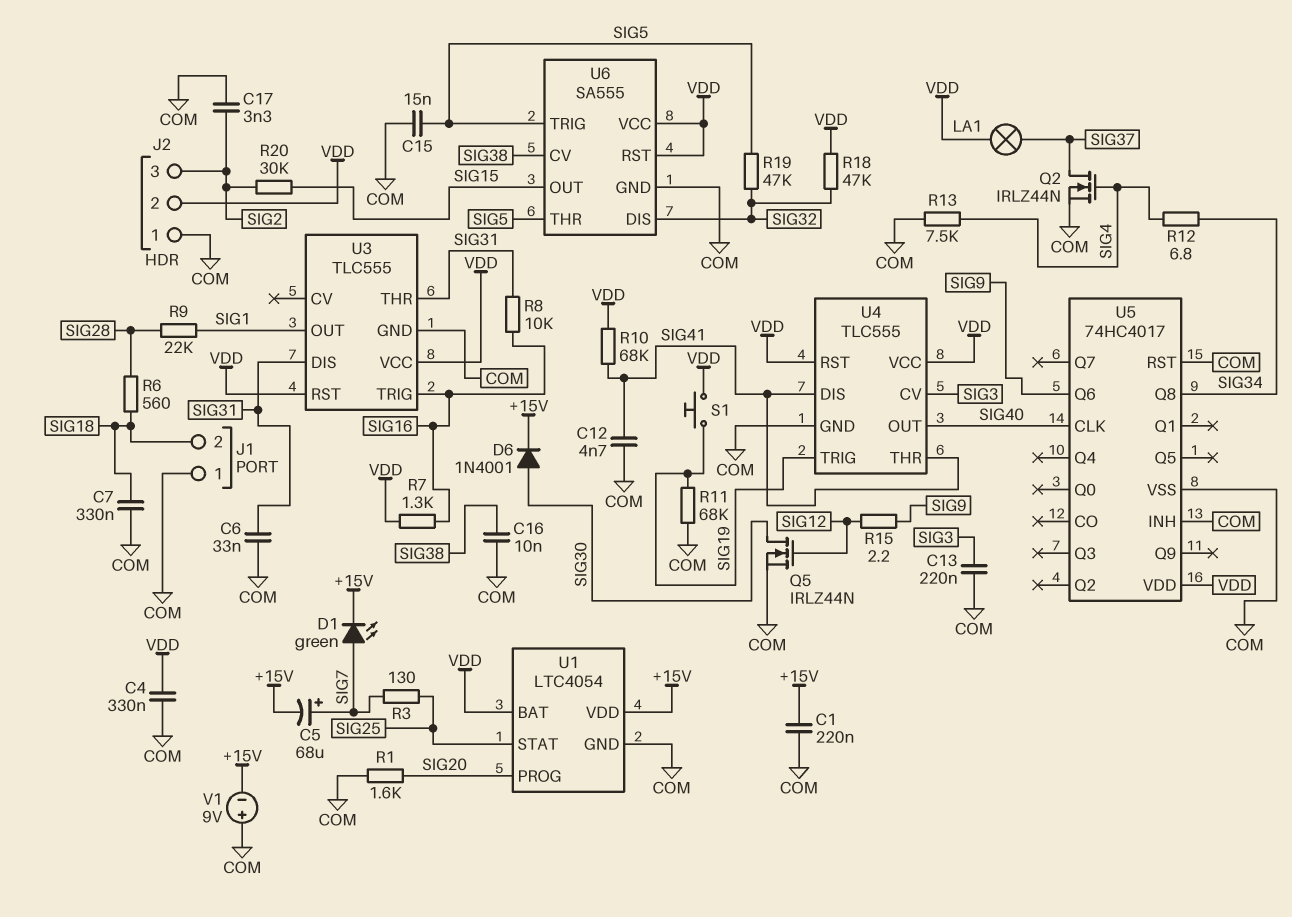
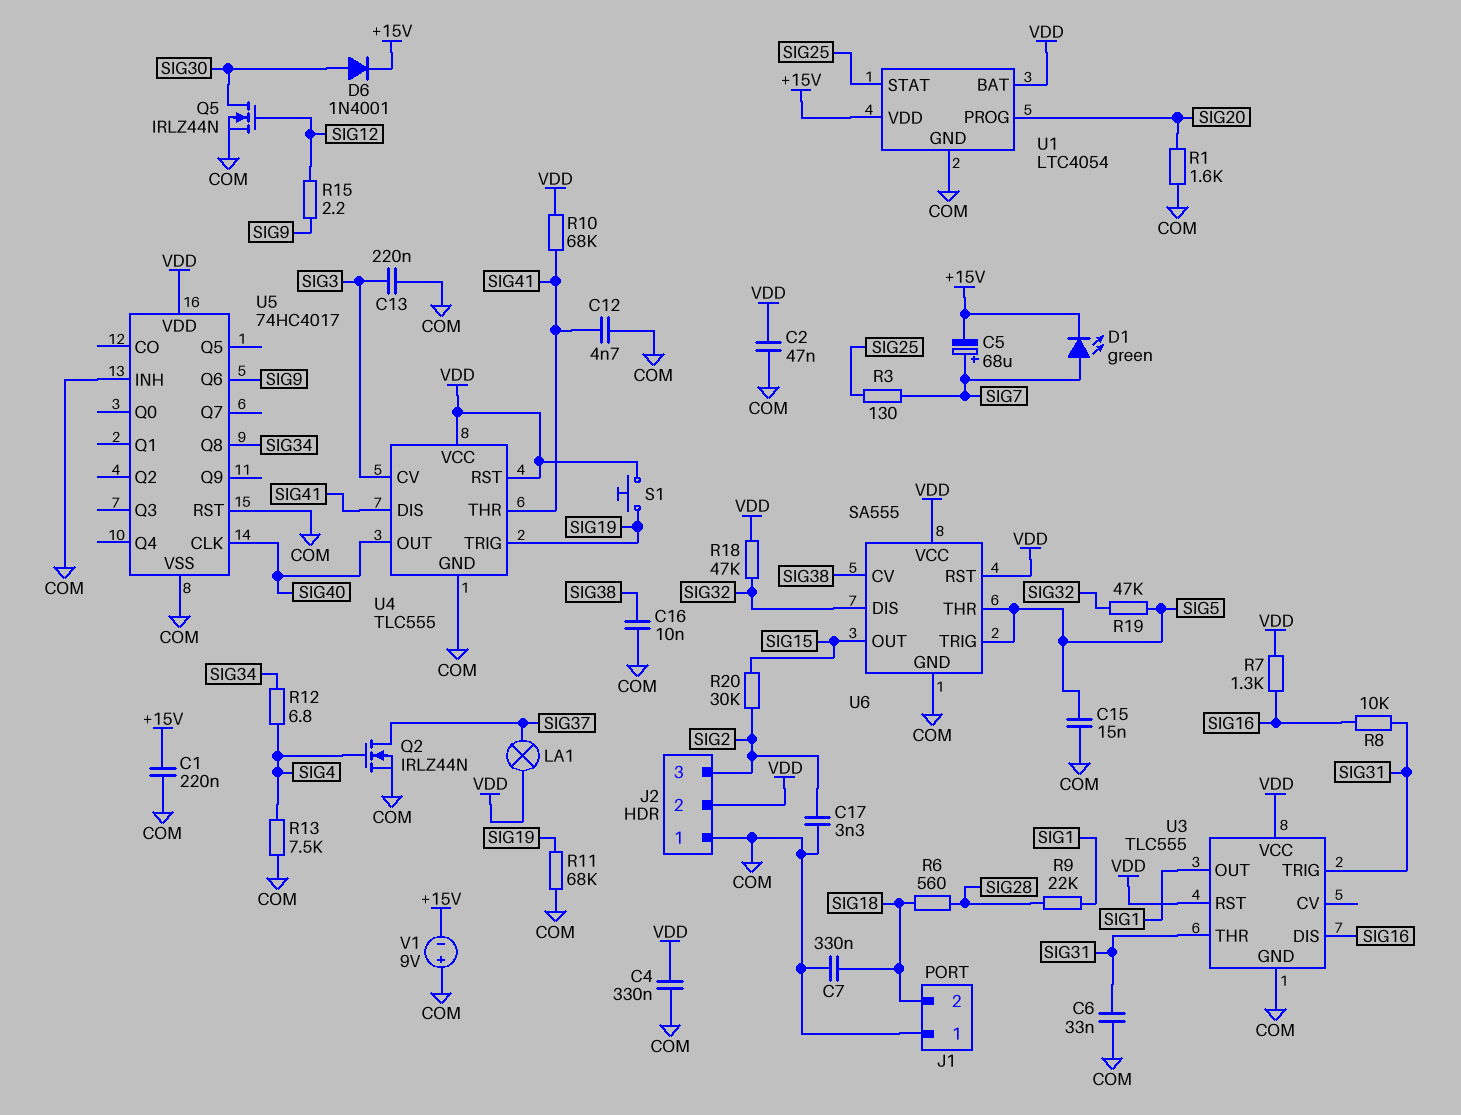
C2: none -> 47nF (COM, VDD)
U3 pin DIS: SIG31 -> SIG16
U3 pin TRIG: SIG16 -> SIG31

